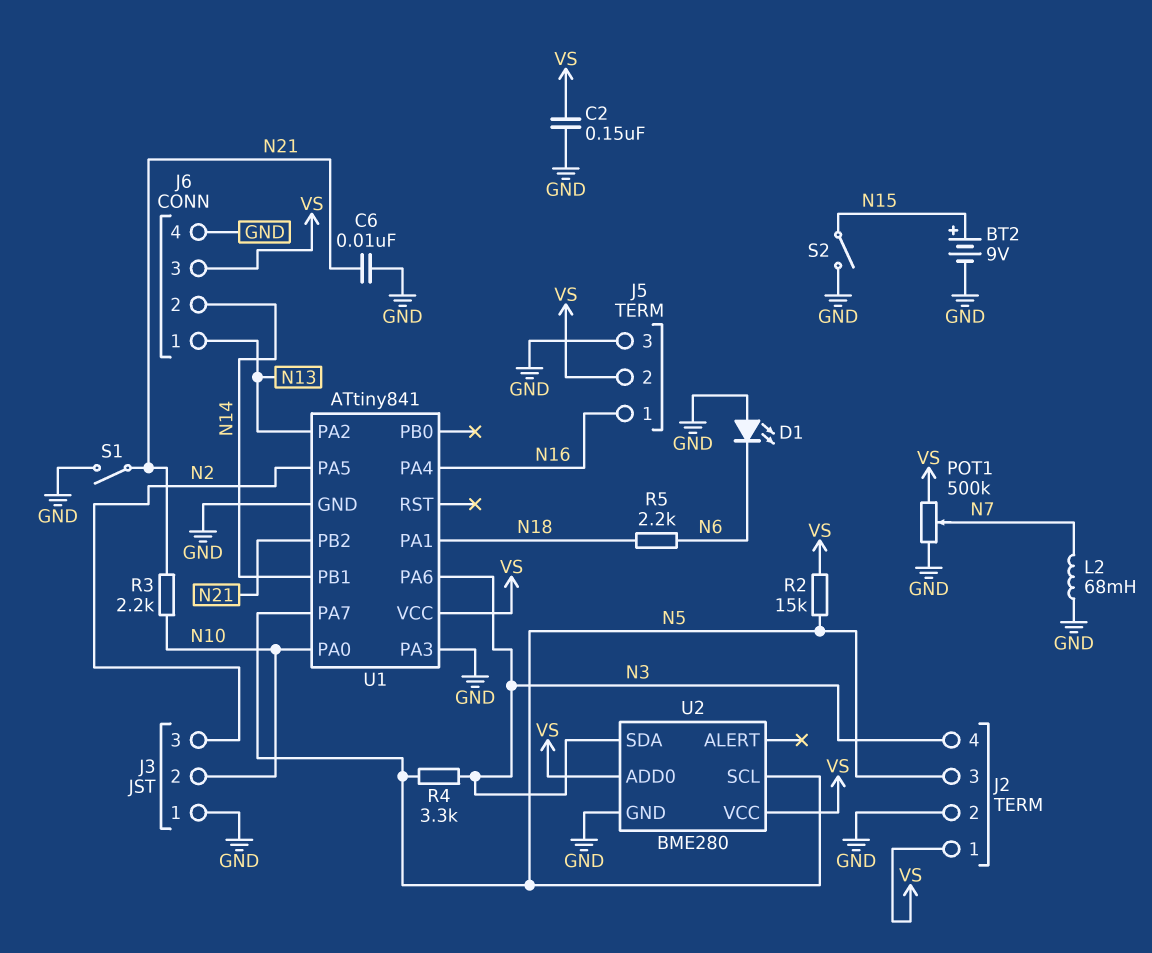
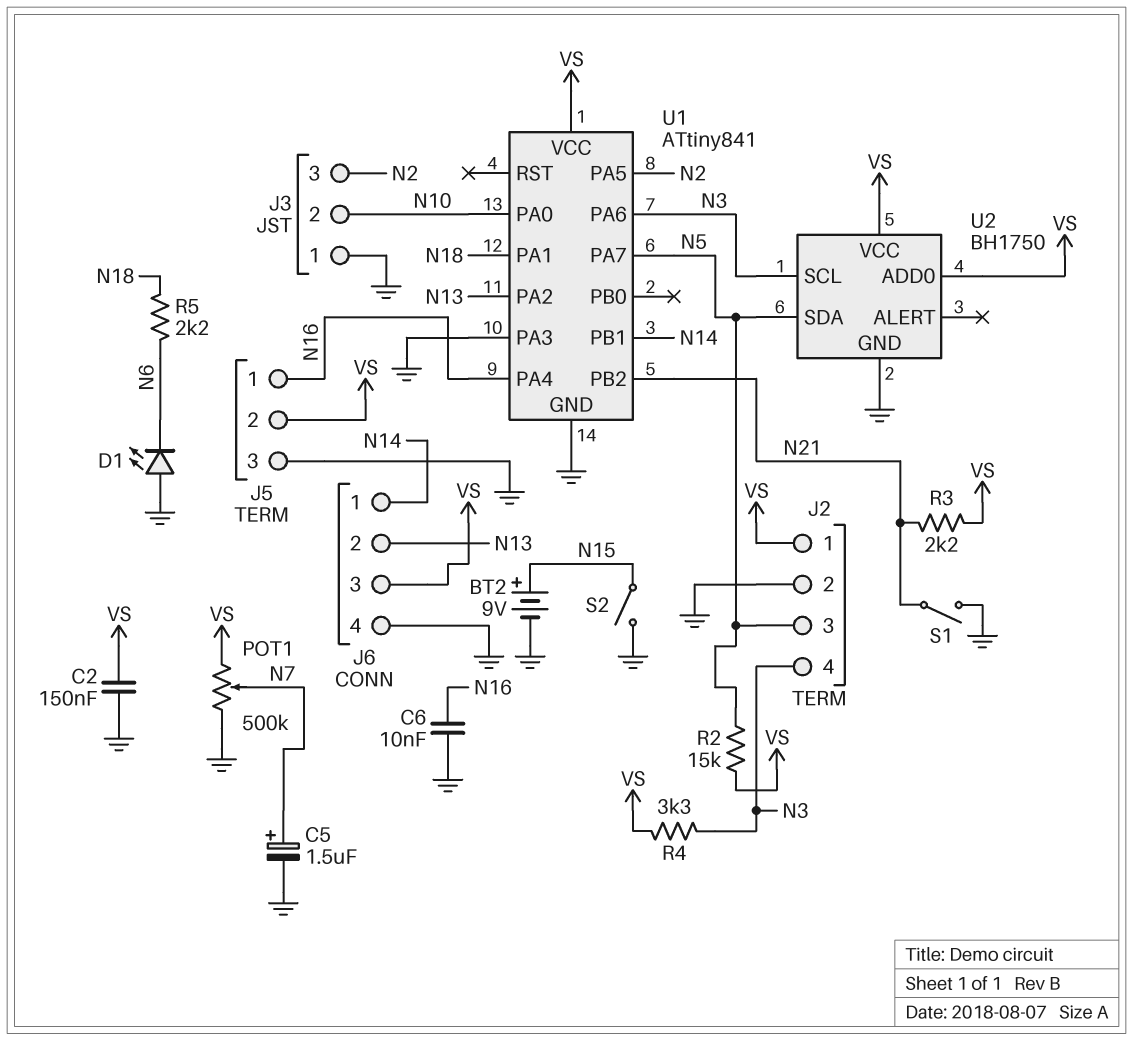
C5: none -> 1.5uF (plus N7, minus GND)
C6: 10nF (GND, N21) -> 10nF (GND, N16)
J6 pin 1: N13 -> N14
J6 pin 2: N14 -> N13
L2: 68mH (GND, N7) -> none
R3: 2.2k (N10, N21) -> 2.2k (N21, VS)
R4: 3.3k (N3, N5) -> 3.3k (N3, VS)
U2: BME280 -> BH1750
U2 pin SCL: N5 -> N3
U2 pin SDA: N3 -> N5

